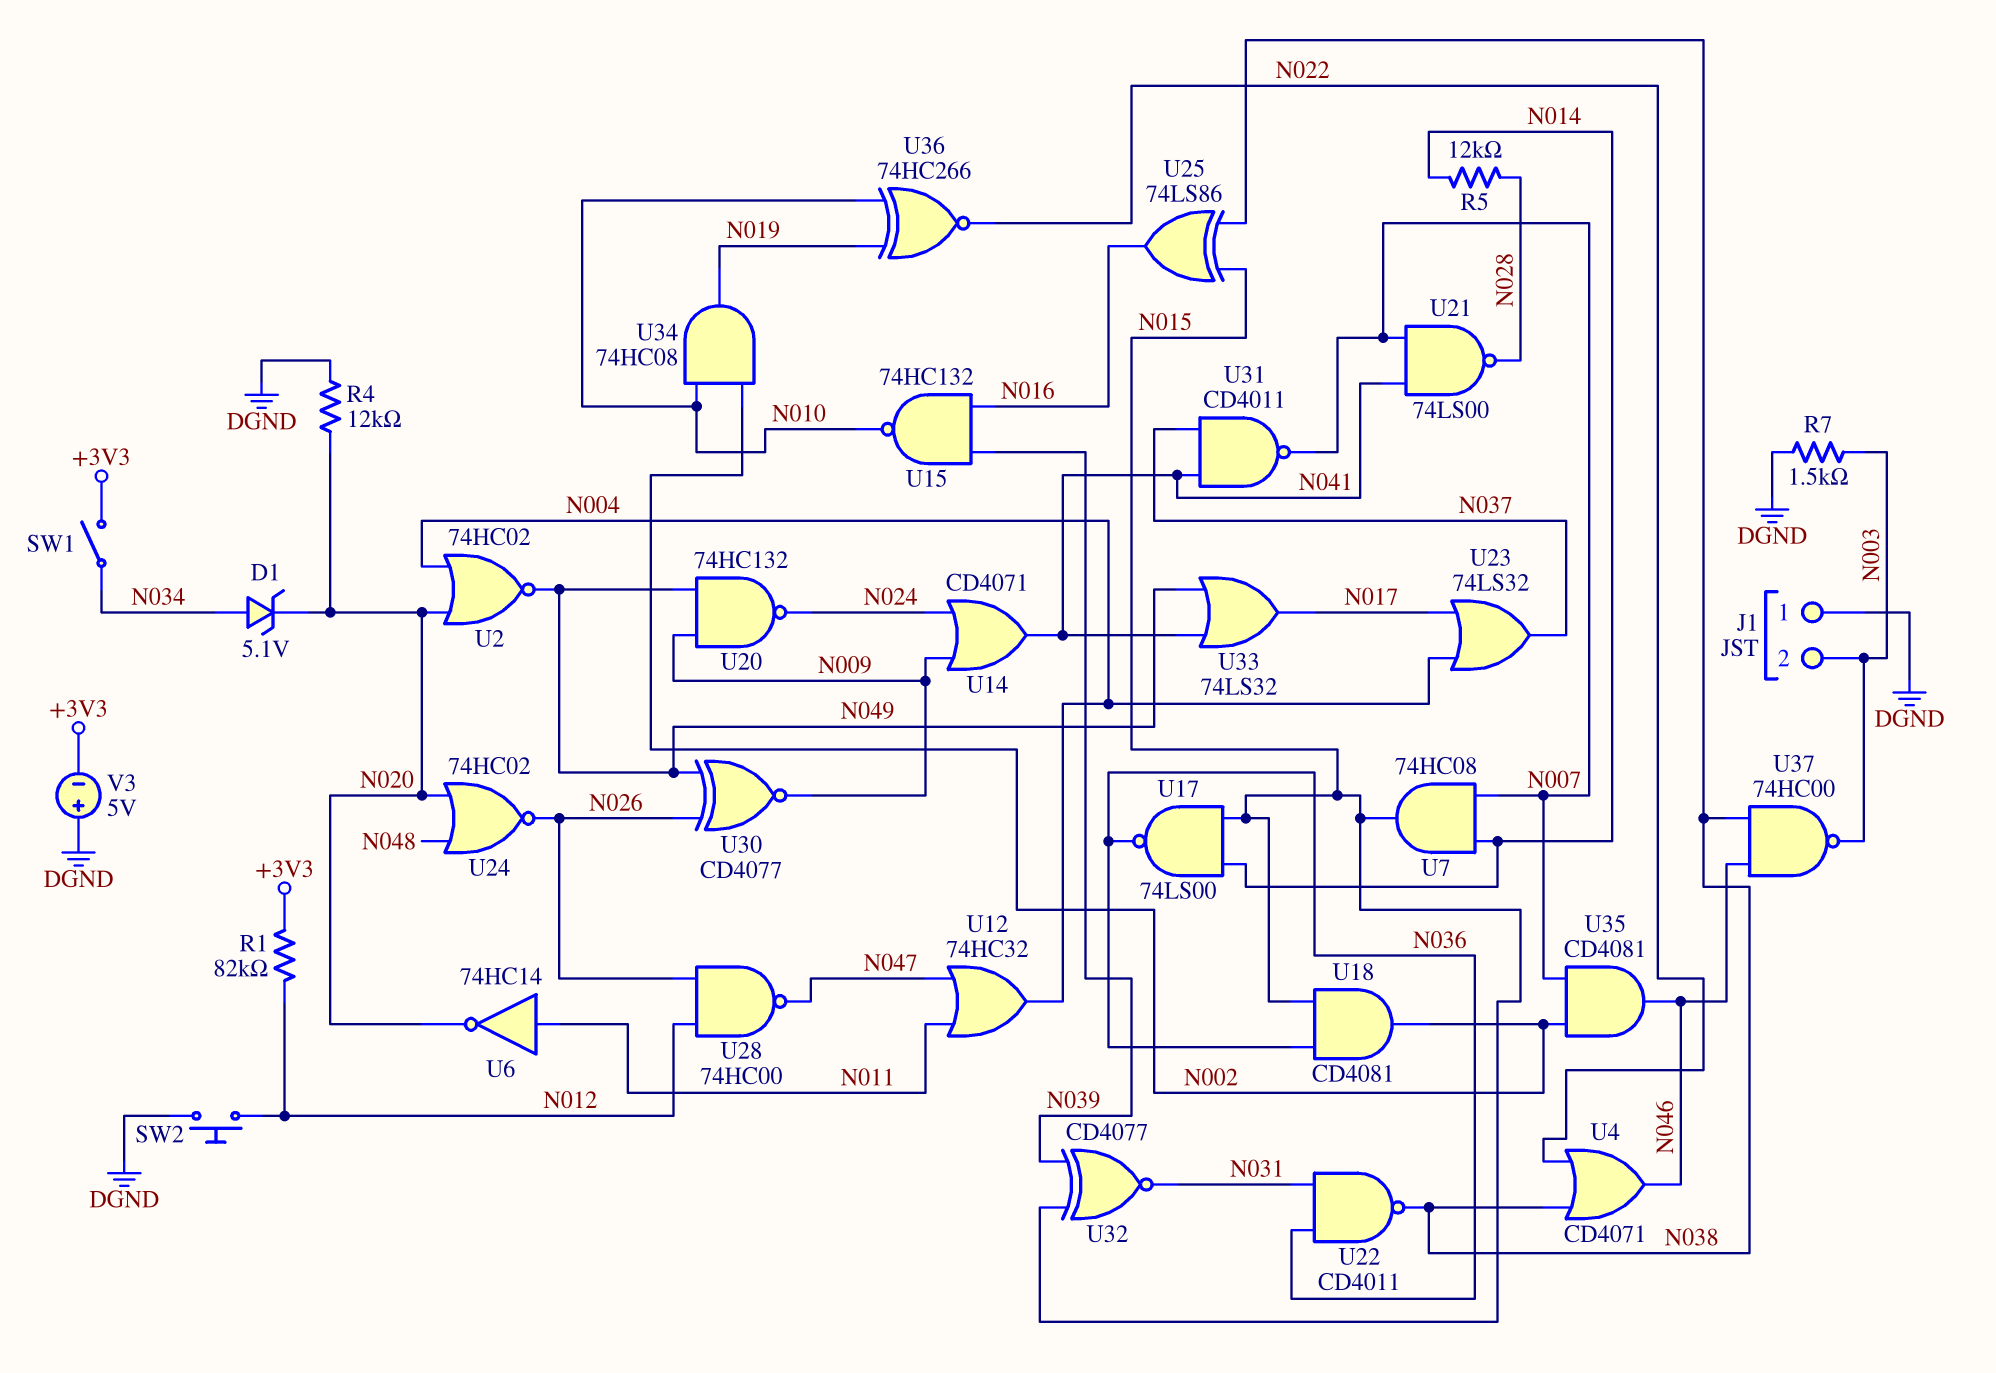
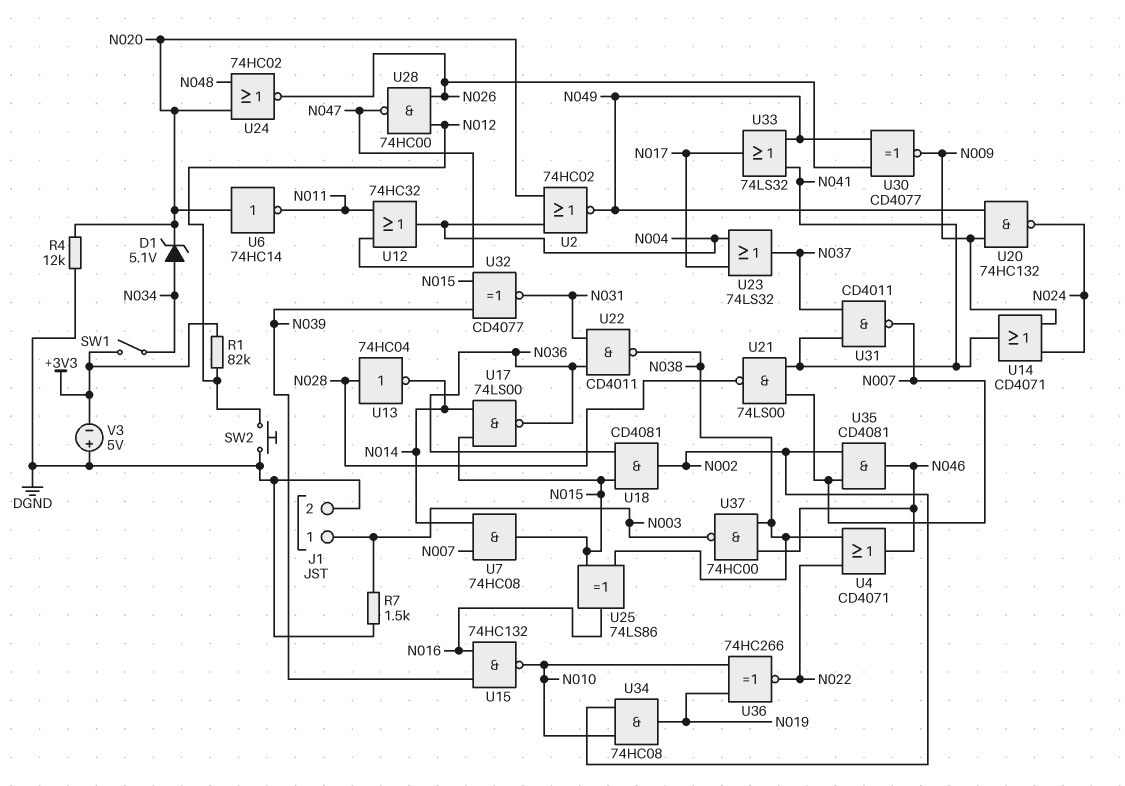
J1 pin 1: DGND -> N003
J1 pin 2: N003 -> DGND
R5: 12k (N014, N028) -> none
U6: NOT 74HC14 (in N011, out N020) -> NOT 74HC14 (in N020, out N011)
U13: none -> NOT 74HC04 (in N028, out N014)

